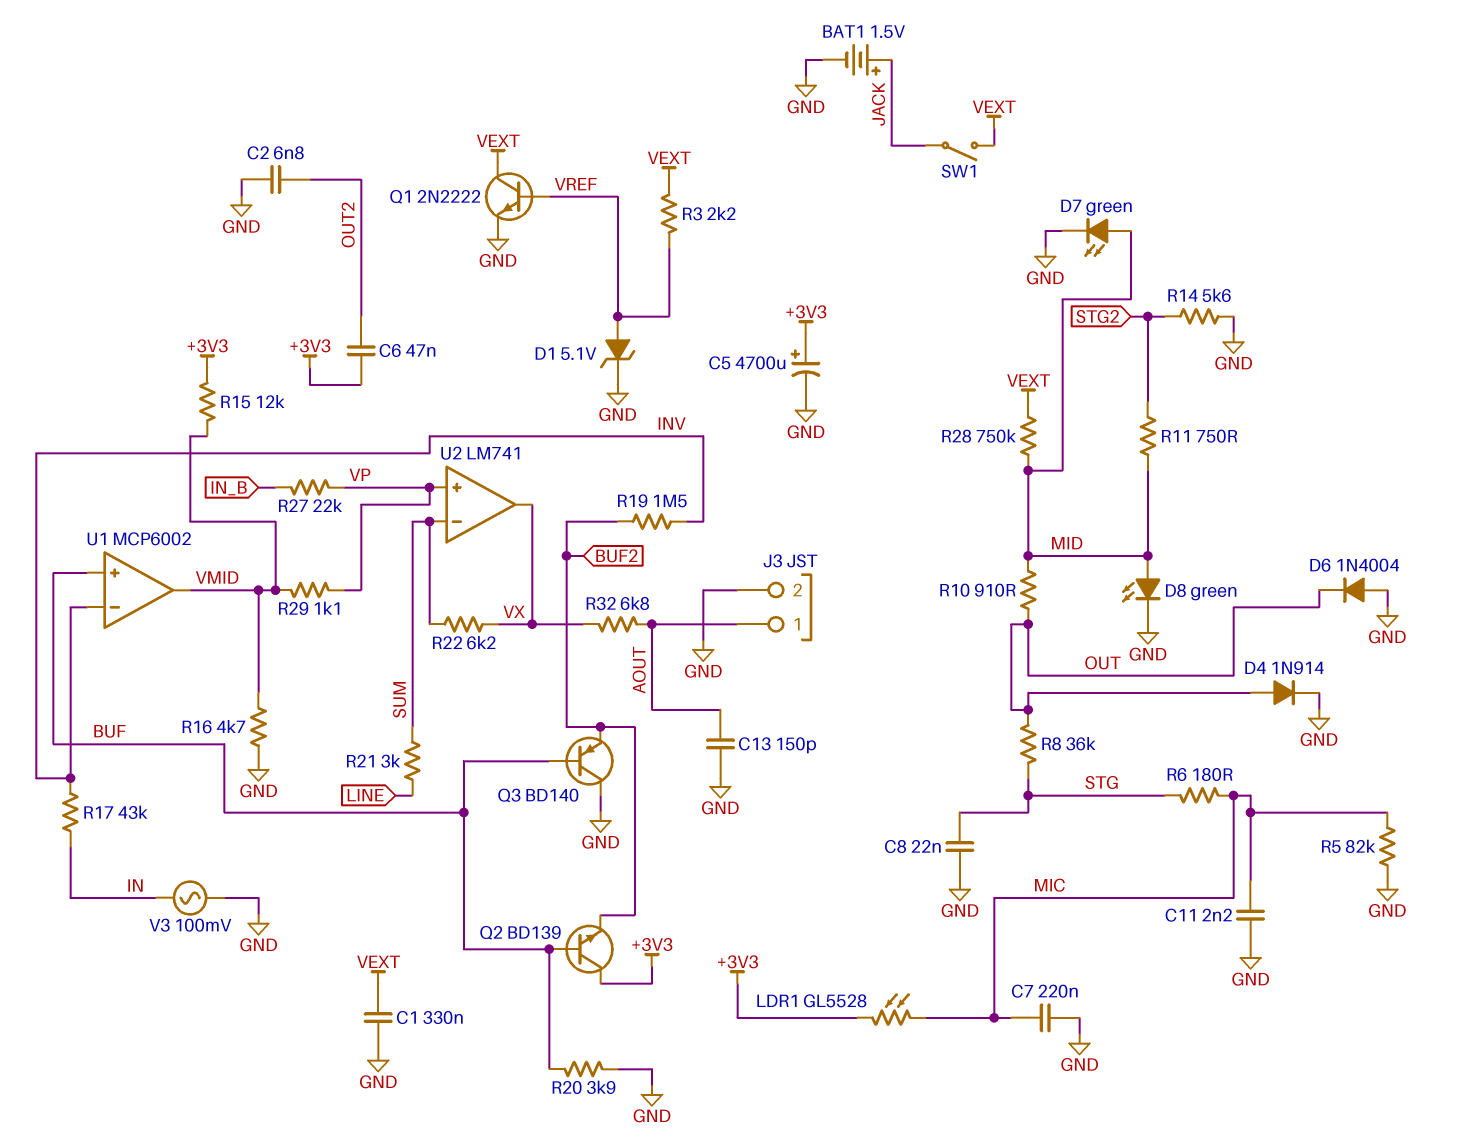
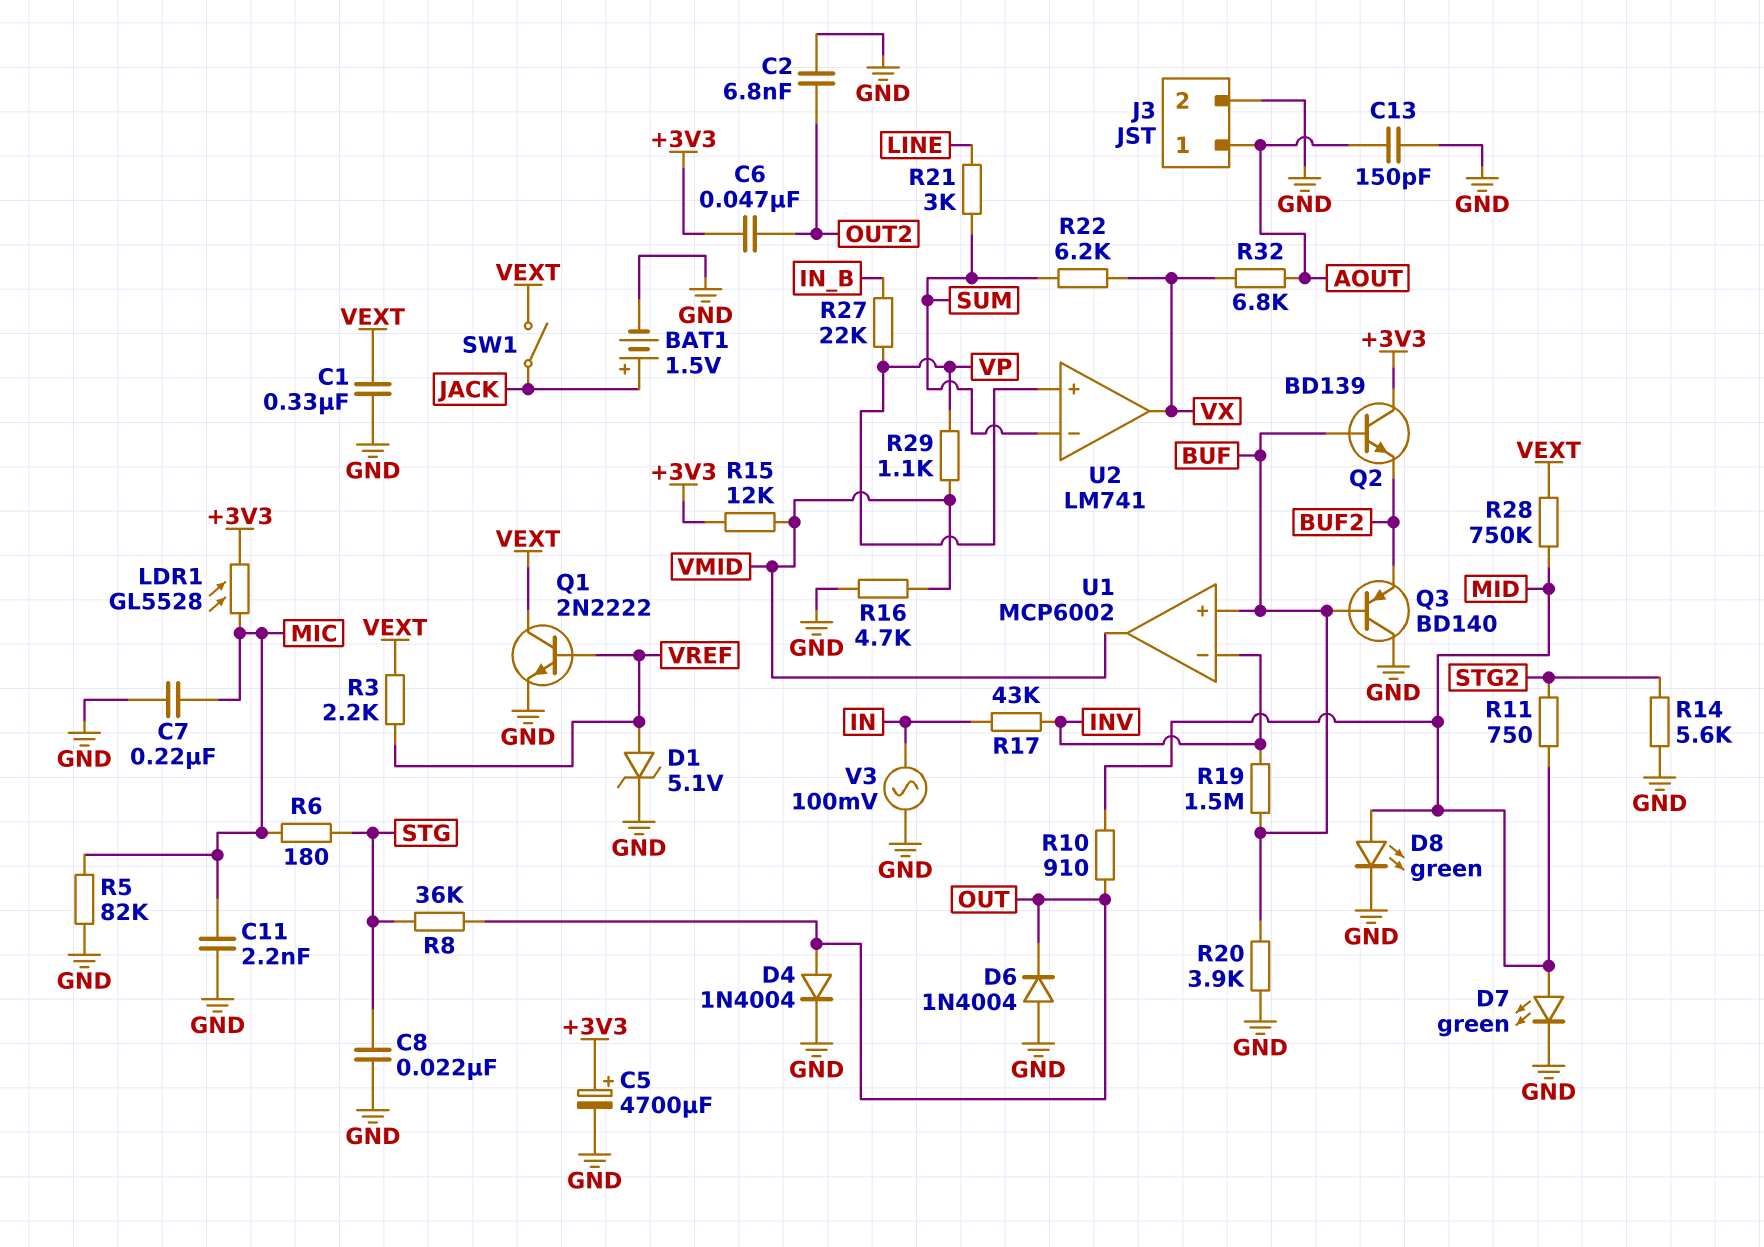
D4: diode 1N914 (A OUT, K GND) -> diode 1N4004 (A OUT, K GND)
R19: 1.5M (BUF2, INV) -> 1.5M (BUF, INV)

